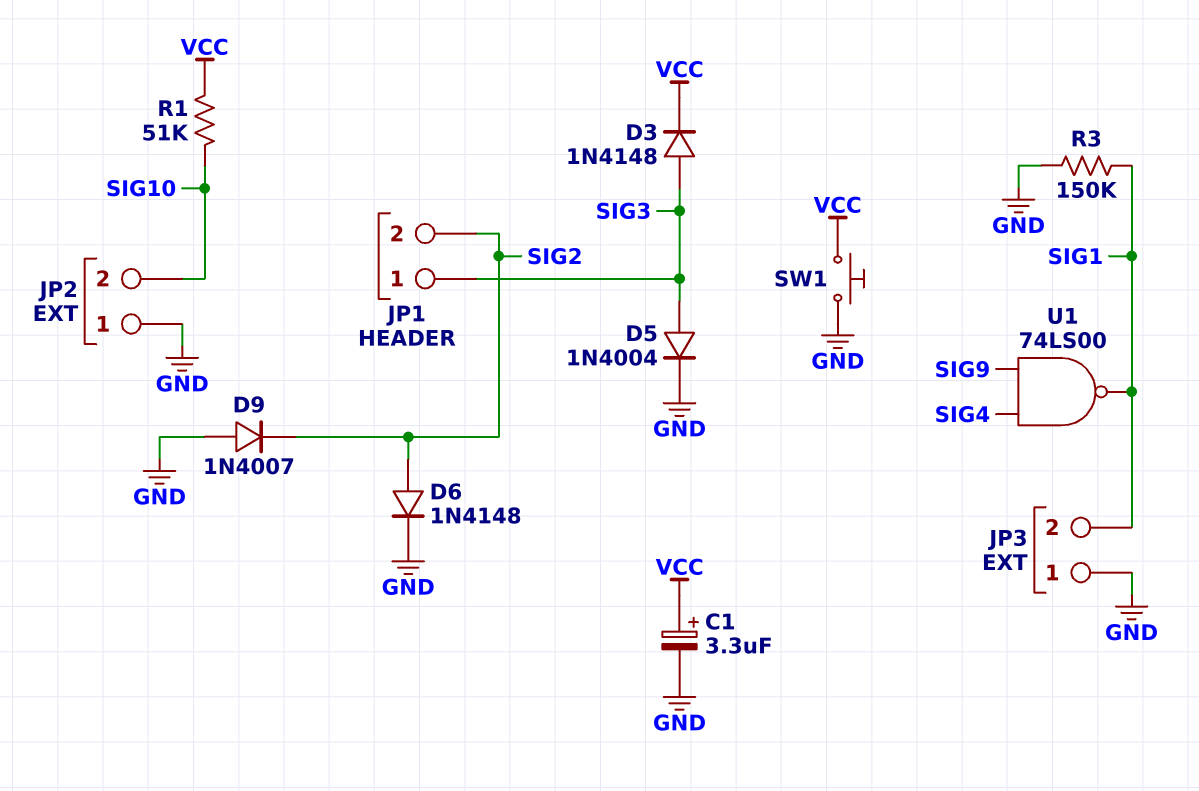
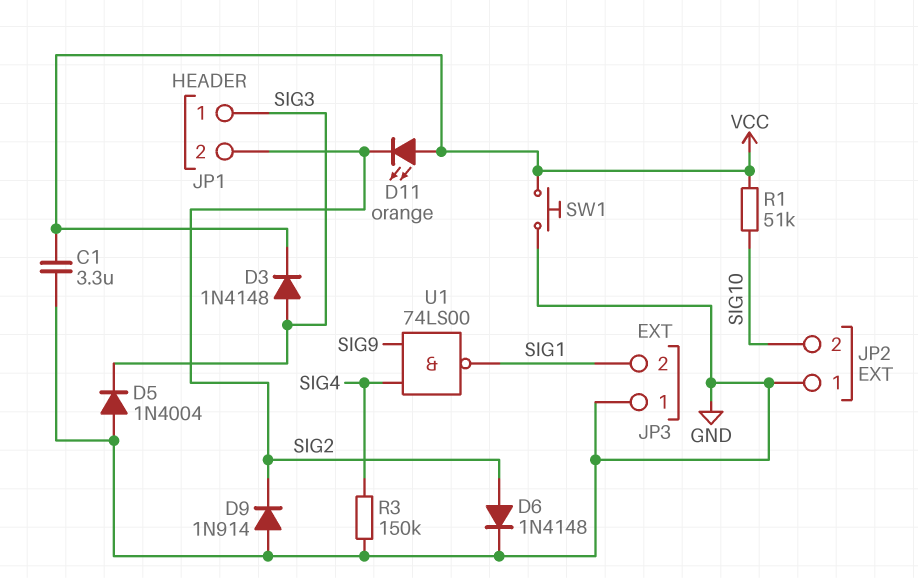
C1: 3.3uF (plus VCC, minus GND) -> 3.3uF (GND, VCC)
D5: diode 1N4004 (A SIG3, K GND) -> diode 1N4004 (A GND, K SIG3)
D9: diode 1N4007 (A GND, K SIG2) -> diode 1N914 (A GND, K SIG2)
D11: none -> LED orange (A VCC, K SIG2)
R3: 150k (GND, SIG1) -> 150k (GND, SIG4)

